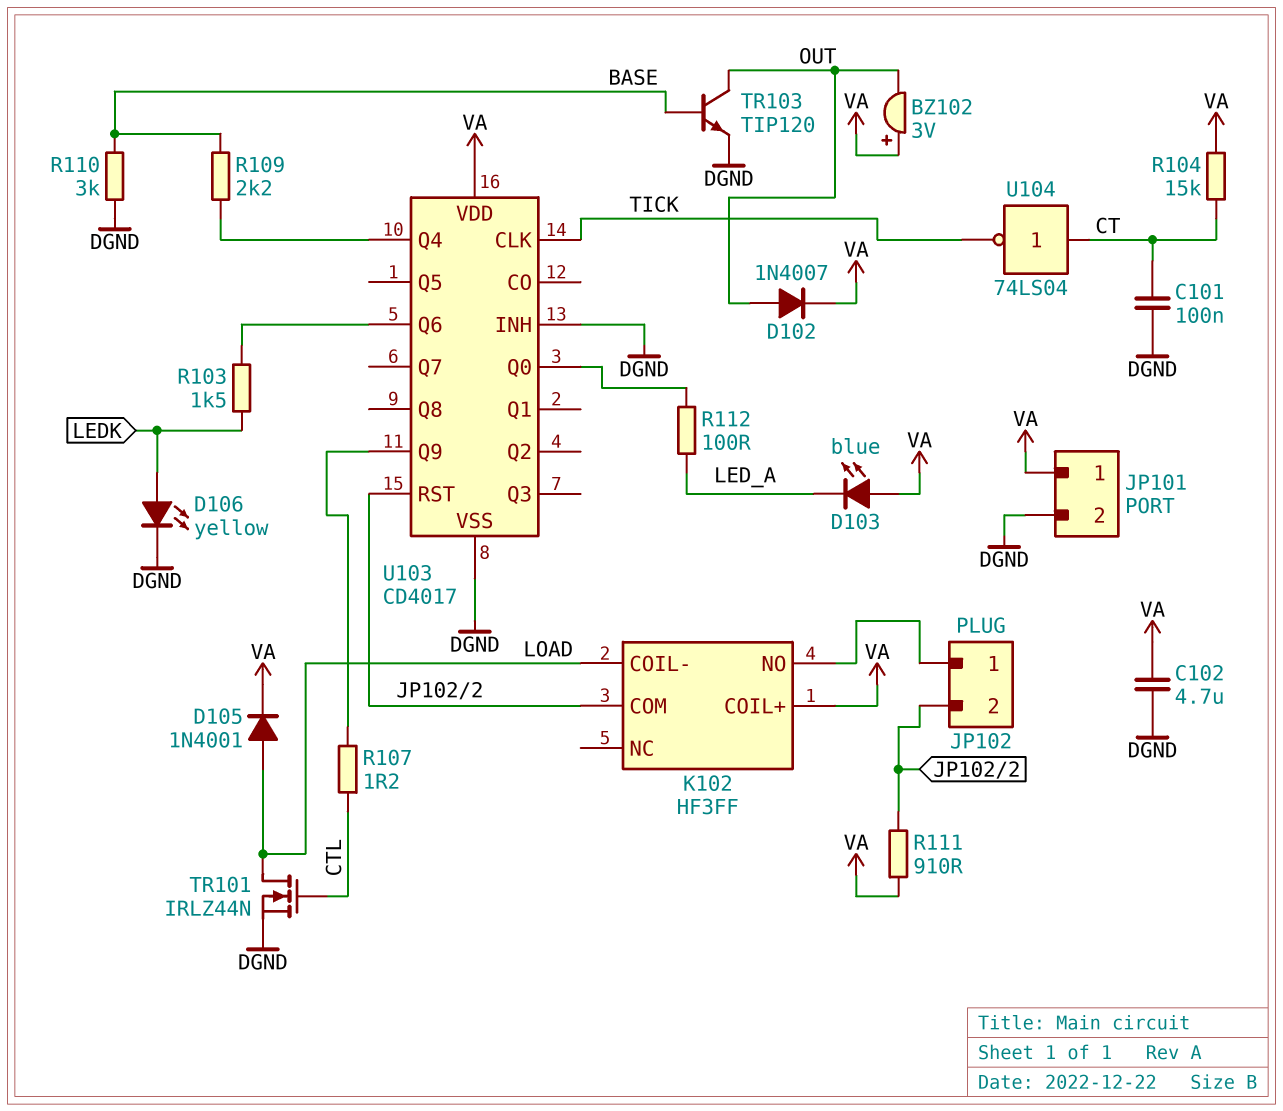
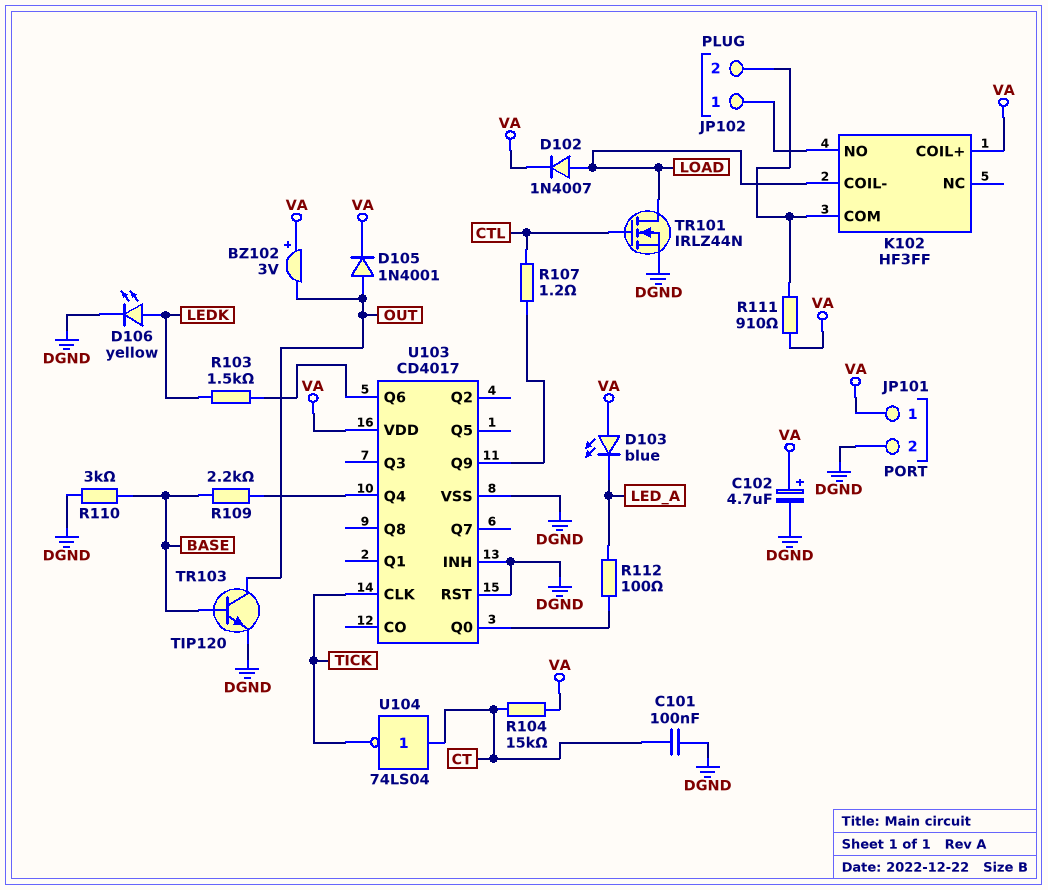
C102: 4.7uF (DGND, VA) -> 4.7uF (plus VA, minus DGND)
D102: diode 1N4007 (A OUT, K VA) -> diode 1N4007 (A LOAD, K VA)
D105: diode 1N4001 (A LOAD, K VA) -> diode 1N4001 (A OUT, K VA)
U103 pin RST: JP102/2 -> DGND

